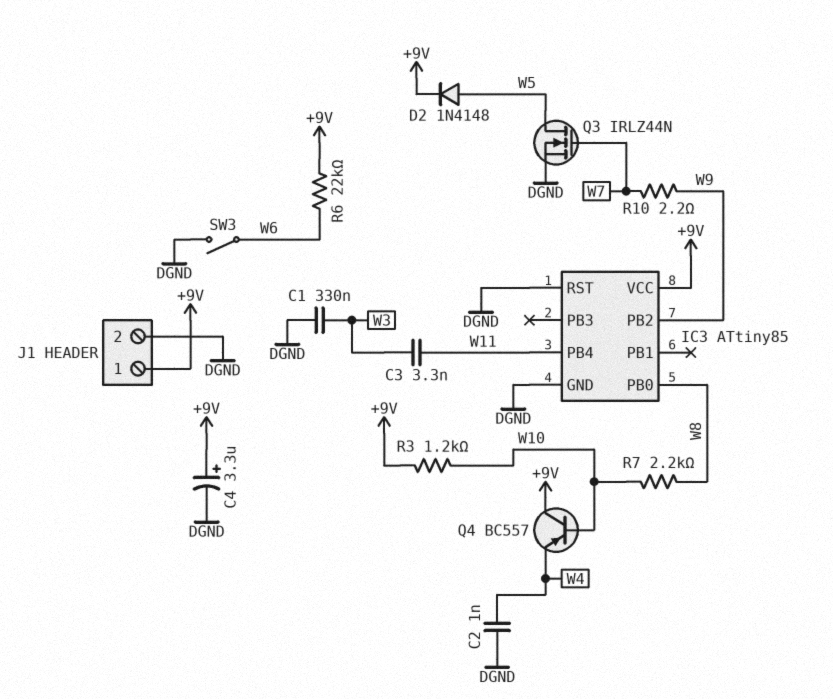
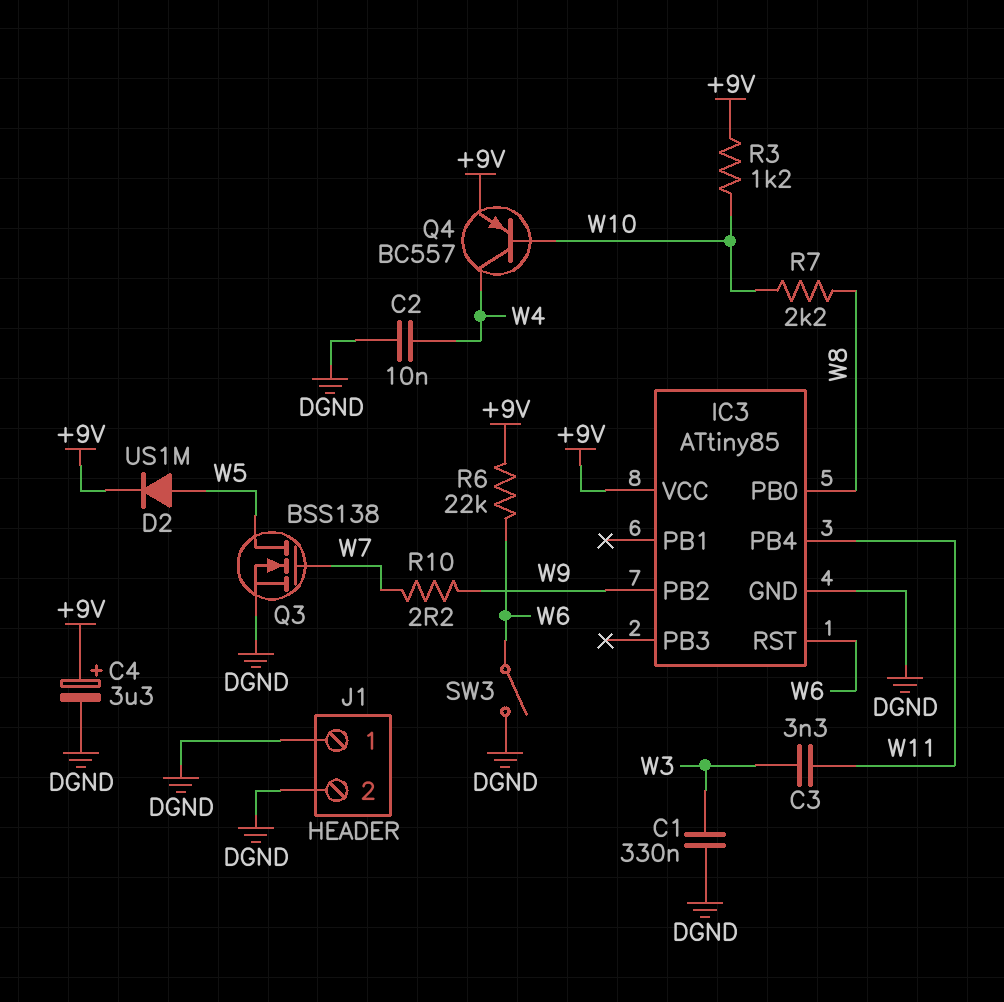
C2: 1nF (DGND, W4) -> 10nF (DGND, W4)
D2: diode 1N4148 (A W5, K +9V) -> diode US1M (A W5, K +9V)
IC3 pin RST: DGND -> W6
J1 pin 1: +9V -> DGND
Q3: NMOS IRLZ44N (G W7, D W5, S DGND) -> NMOS BSS138 (G W7, D W5, S DGND)
Q4: PNP BC557 (B W10, C +9V, E W4) -> PNP BC557 (B W10, C W4, E +9V)

